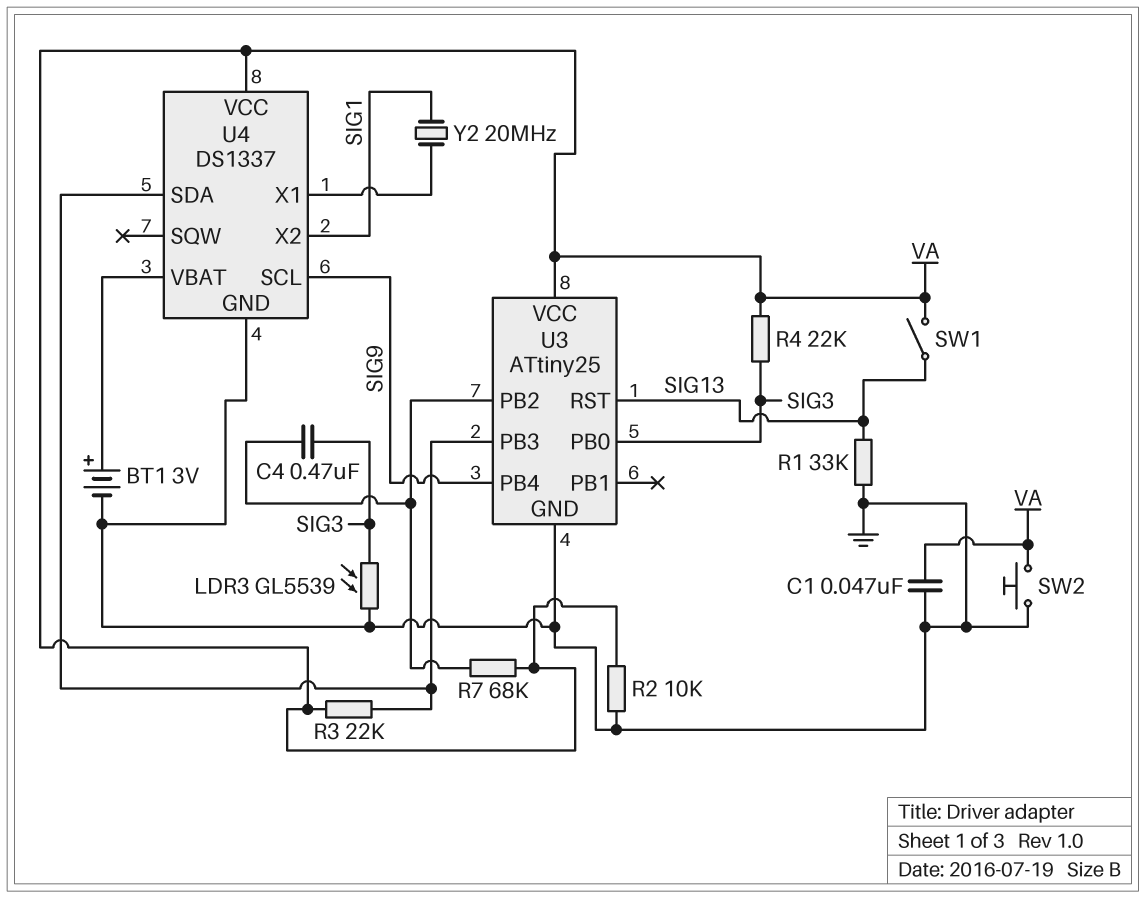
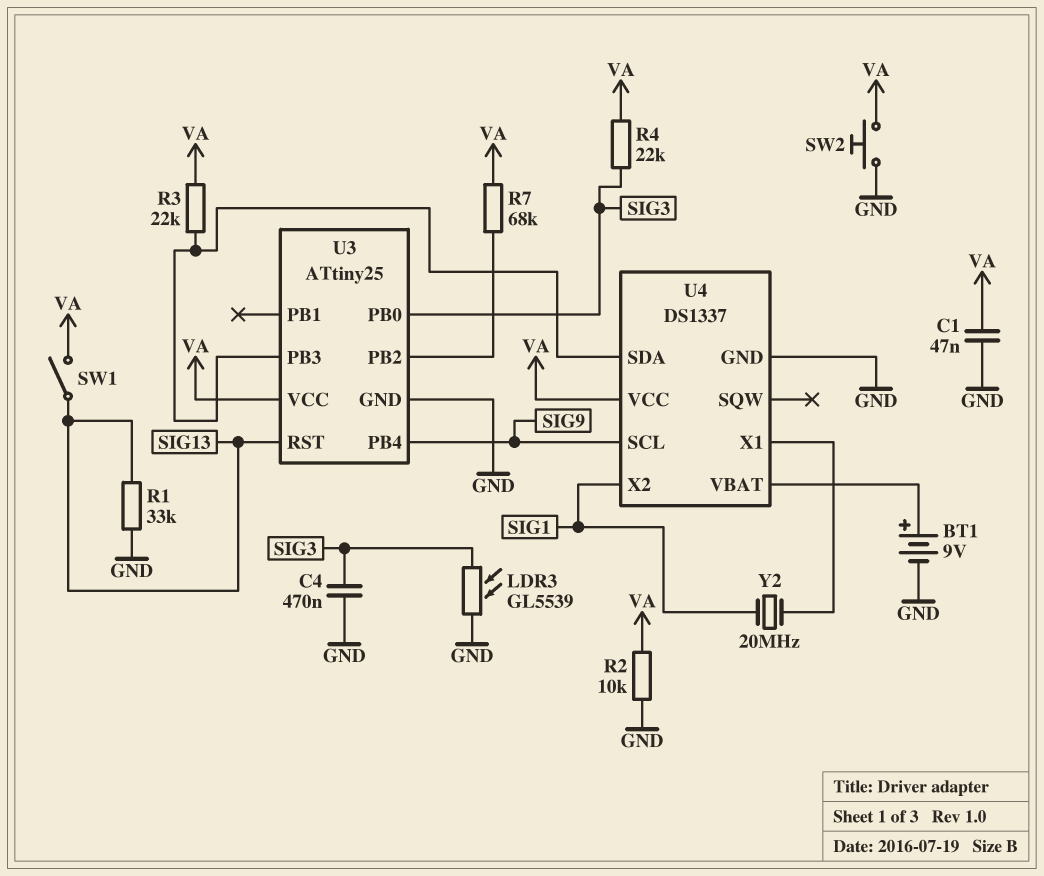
BT1: 3V (plus U4/VBAT, minus GND) -> 9V (plus U4/VBAT, minus GND)
C4: 470nF (SIG3, U3/PB2) -> 470nF (GND, SIG3)

